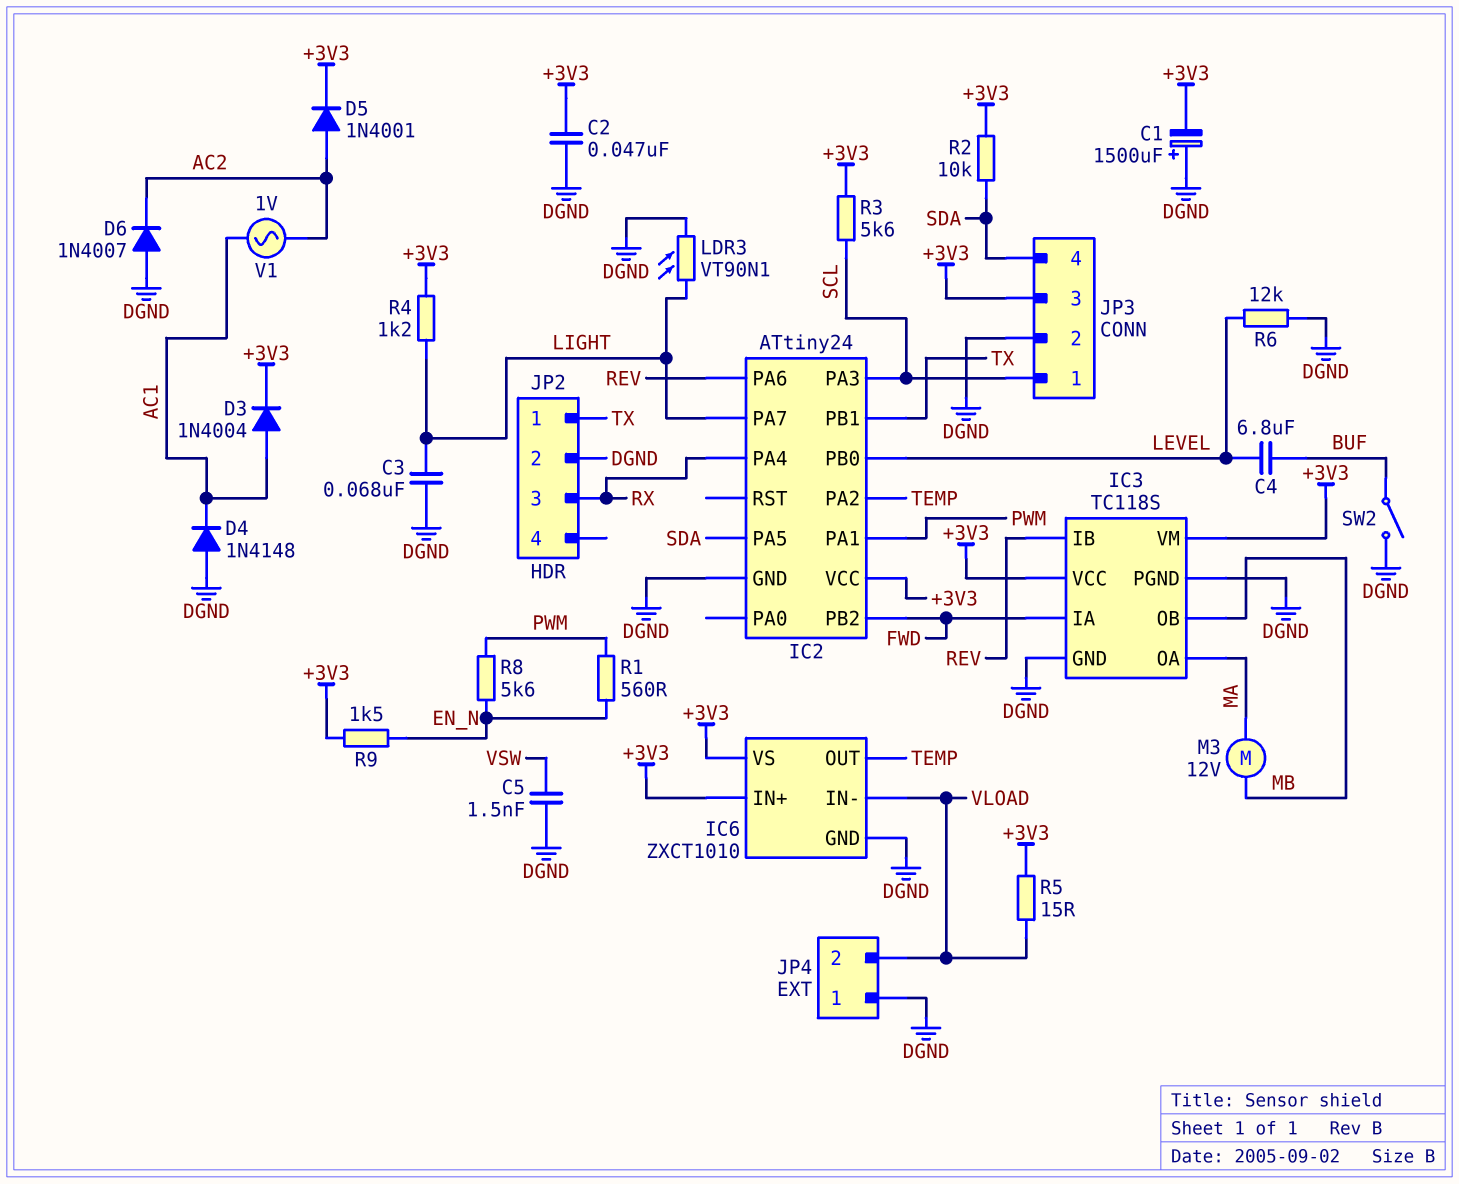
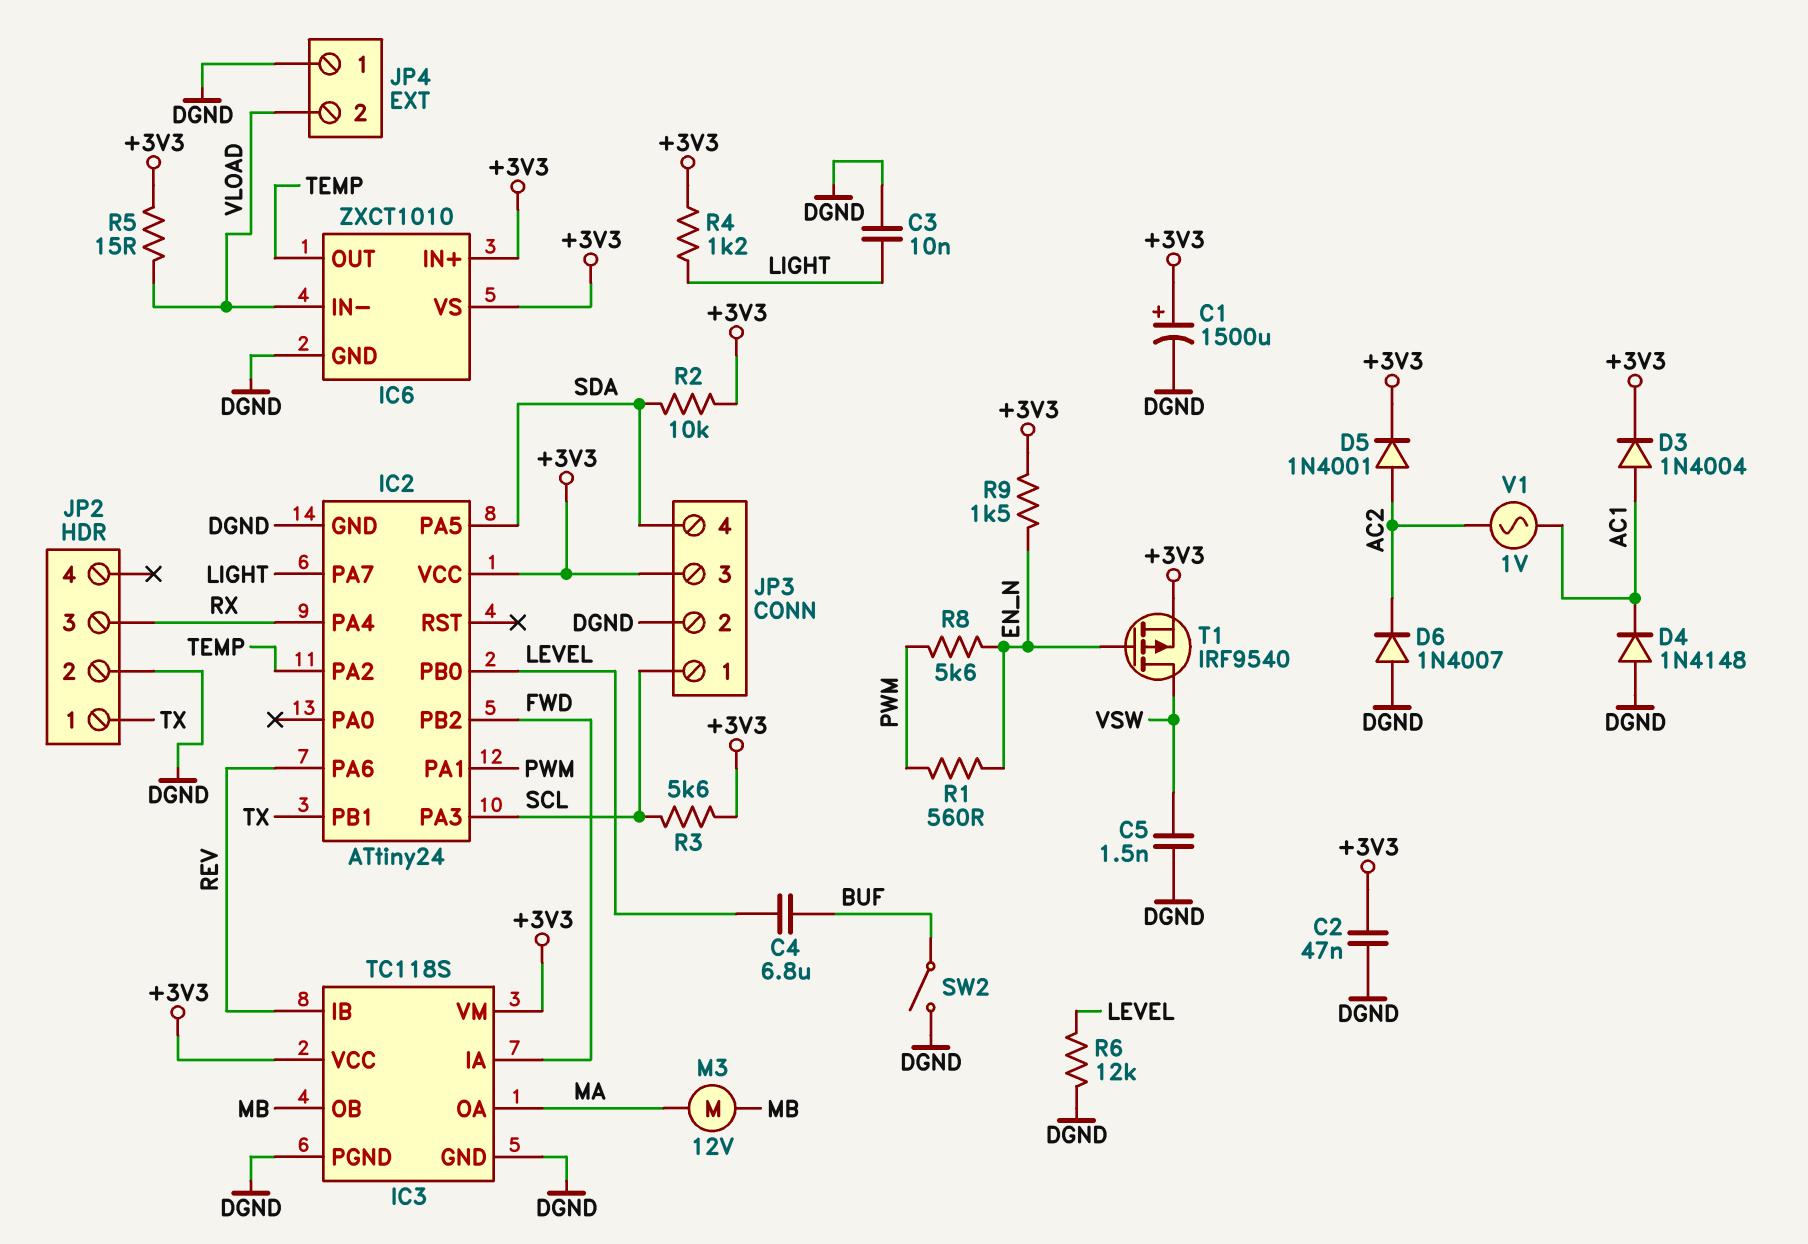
C1: 1500uF (plus DGND, minus +3V3) -> 1500uF (plus +3V3, minus DGND)
C3: 68nF (DGND, LIGHT) -> 10nF (DGND, LIGHT)
LDR3: VT90N1 (DGND, LIGHT) -> none
T1: none -> PMOS IRF9540 (G EN_N, D VSW, S +3V3)

